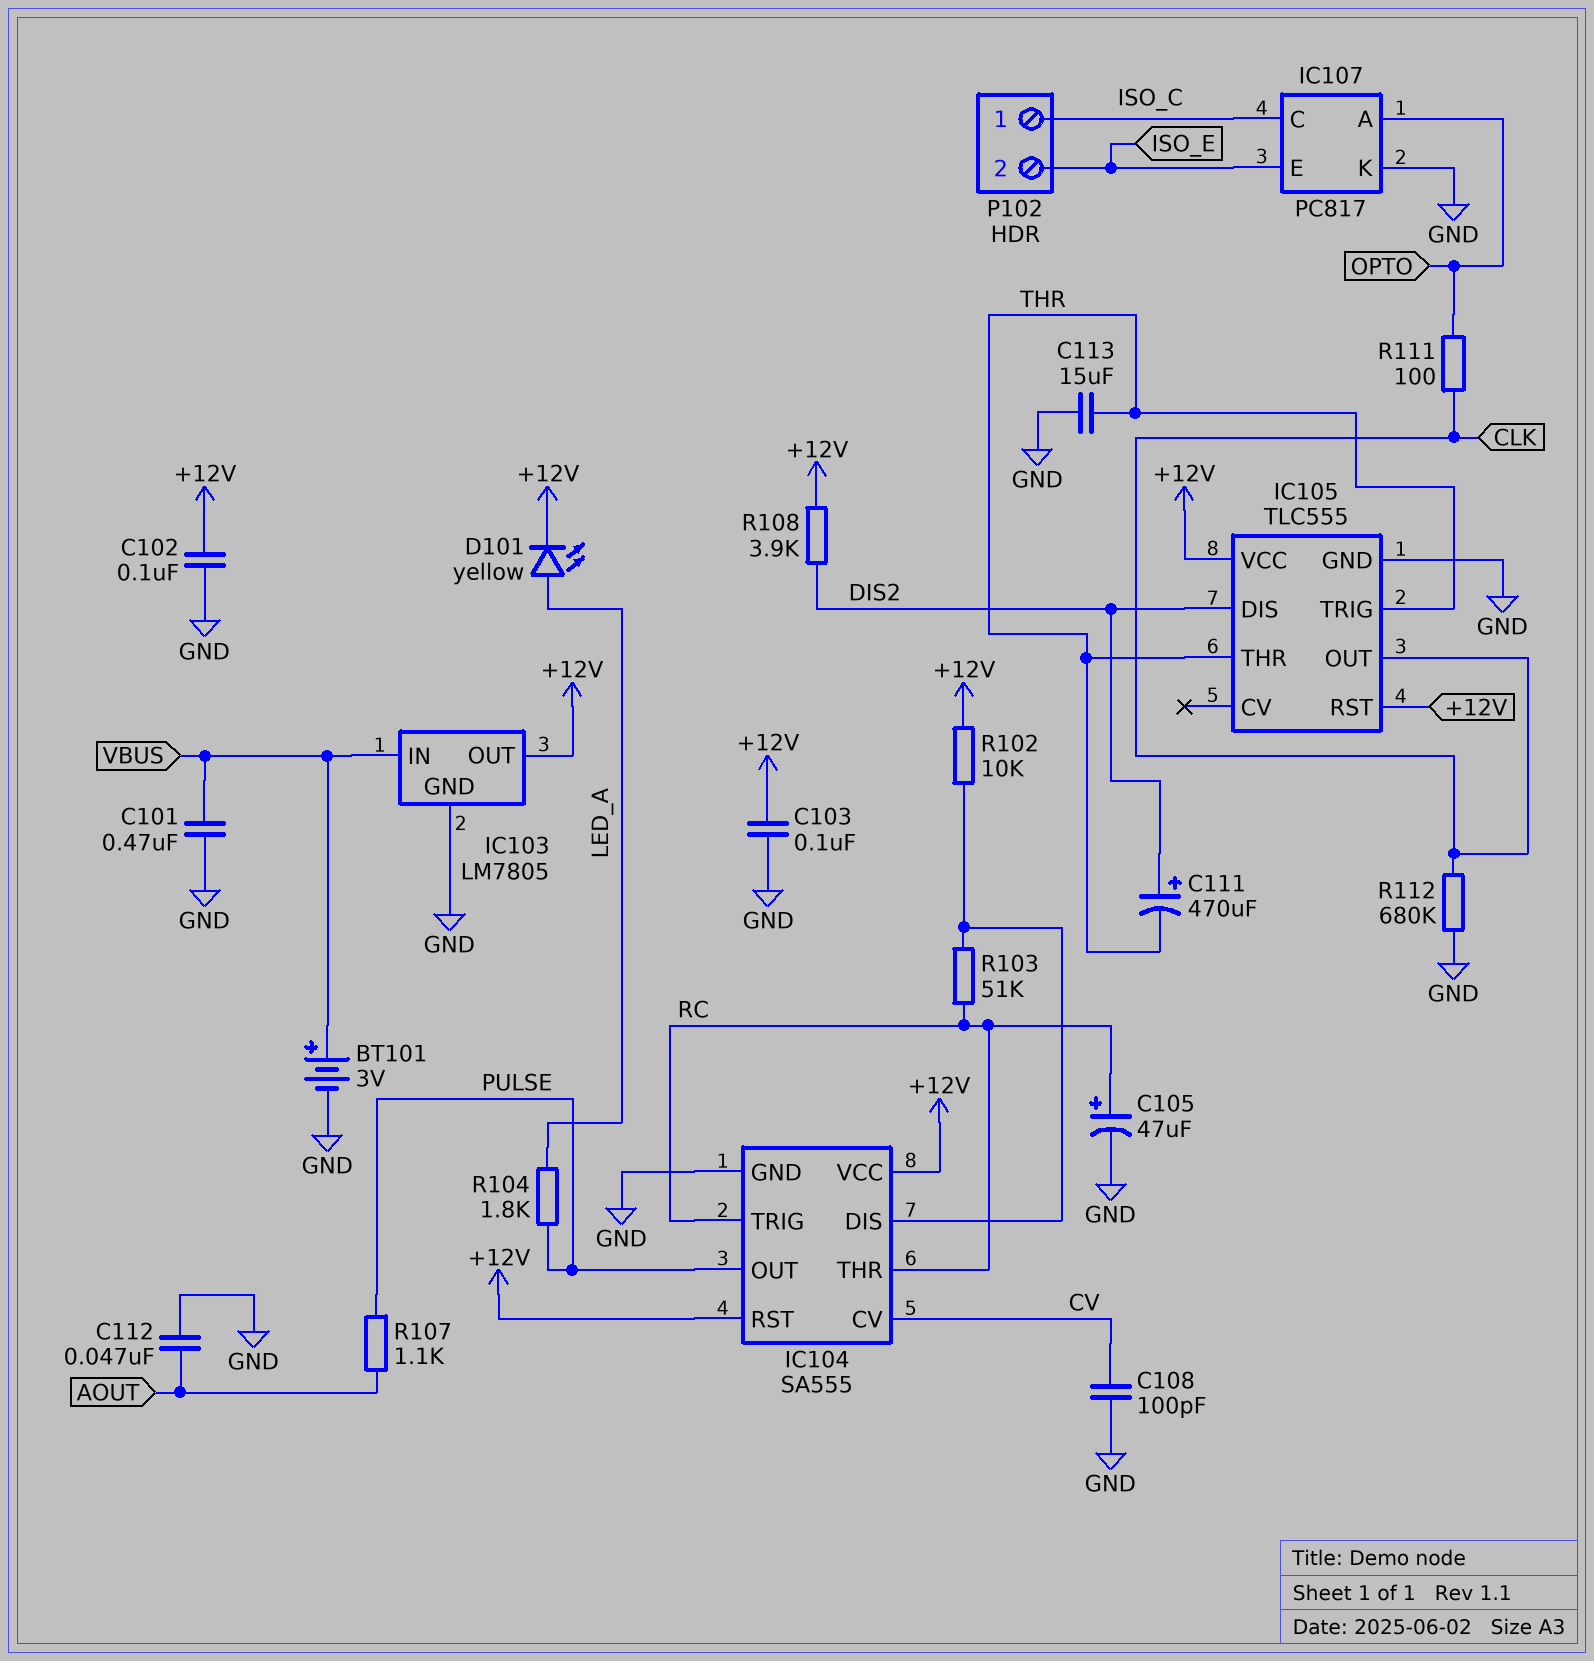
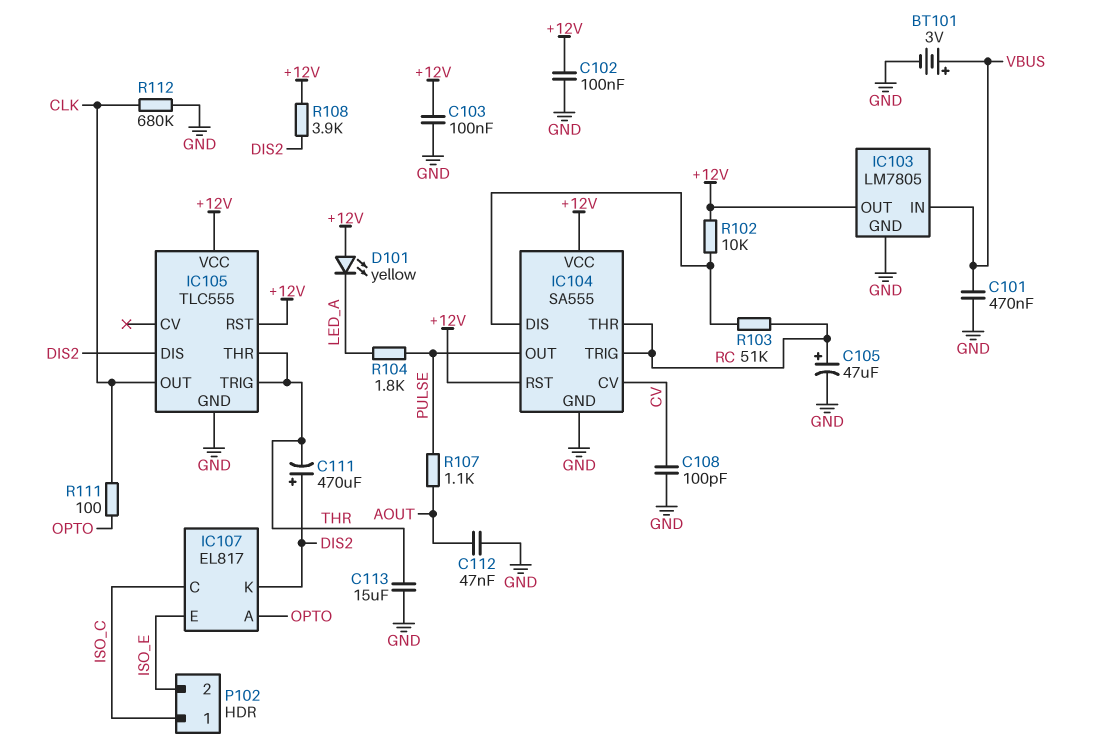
D101: LED yellow (A LED_A, K +12V) -> LED yellow (A +12V, K LED_A)
IC107: PC817 -> EL817
IC107 pin K: GND -> DIS2

